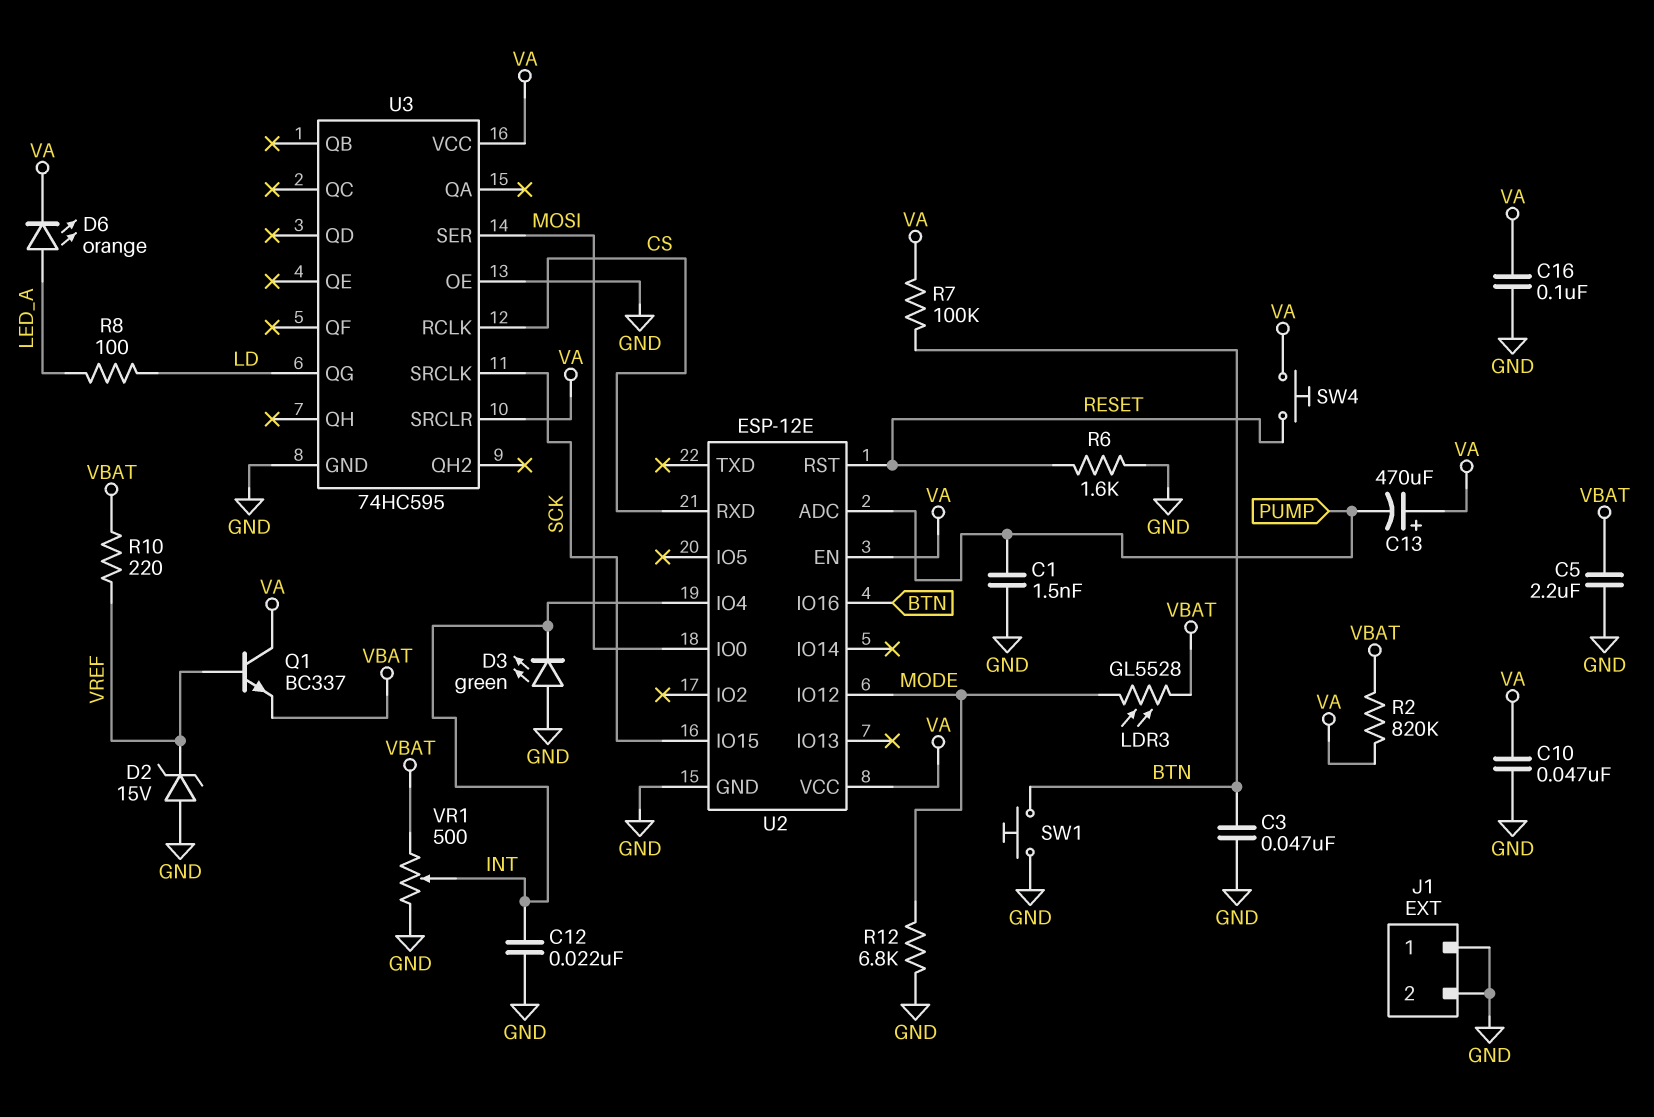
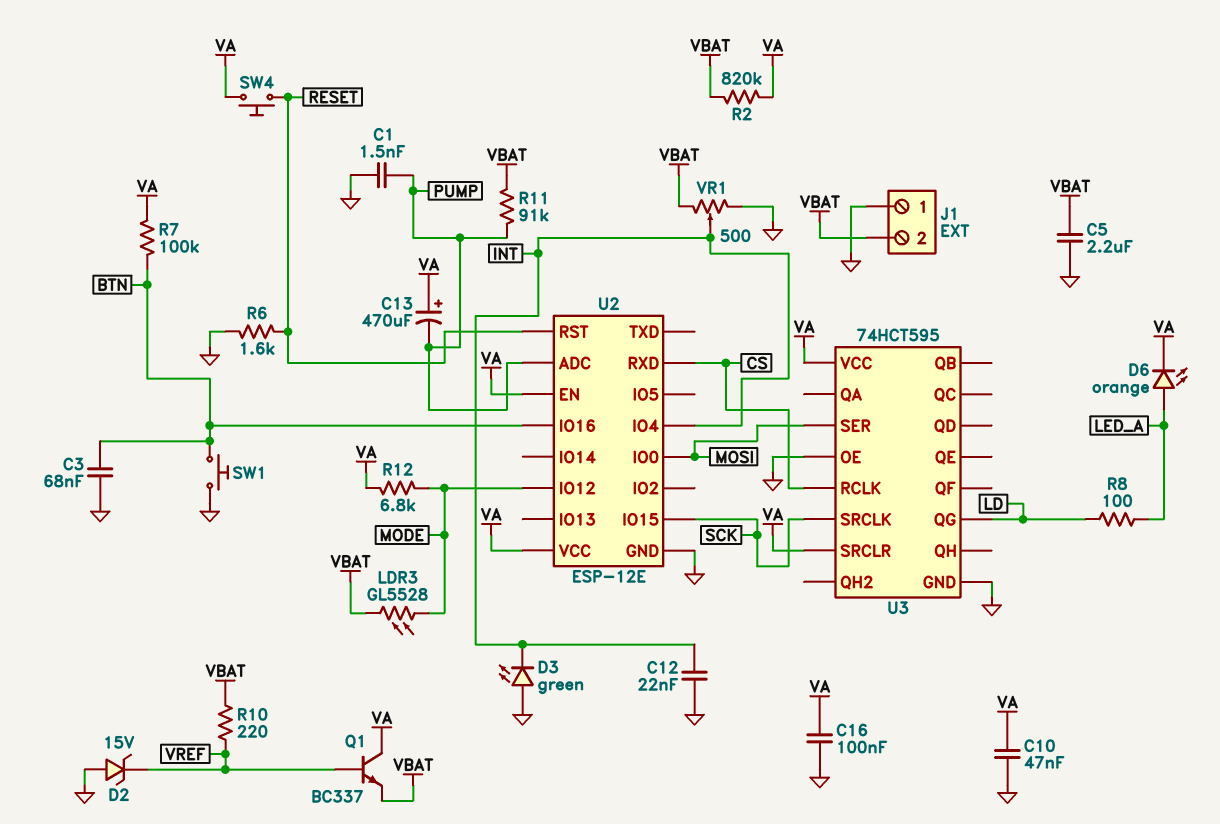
C3: 47nF (BTN, GND) -> 68nF (BTN, GND)
J1 pin 2: GND -> VBAT
R11: none -> 91k (PUMP, VBAT)
R12: 6.8k (GND, MODE) -> 6.8k (MODE, VA)
U3: 74HC595 -> 74HCT595

